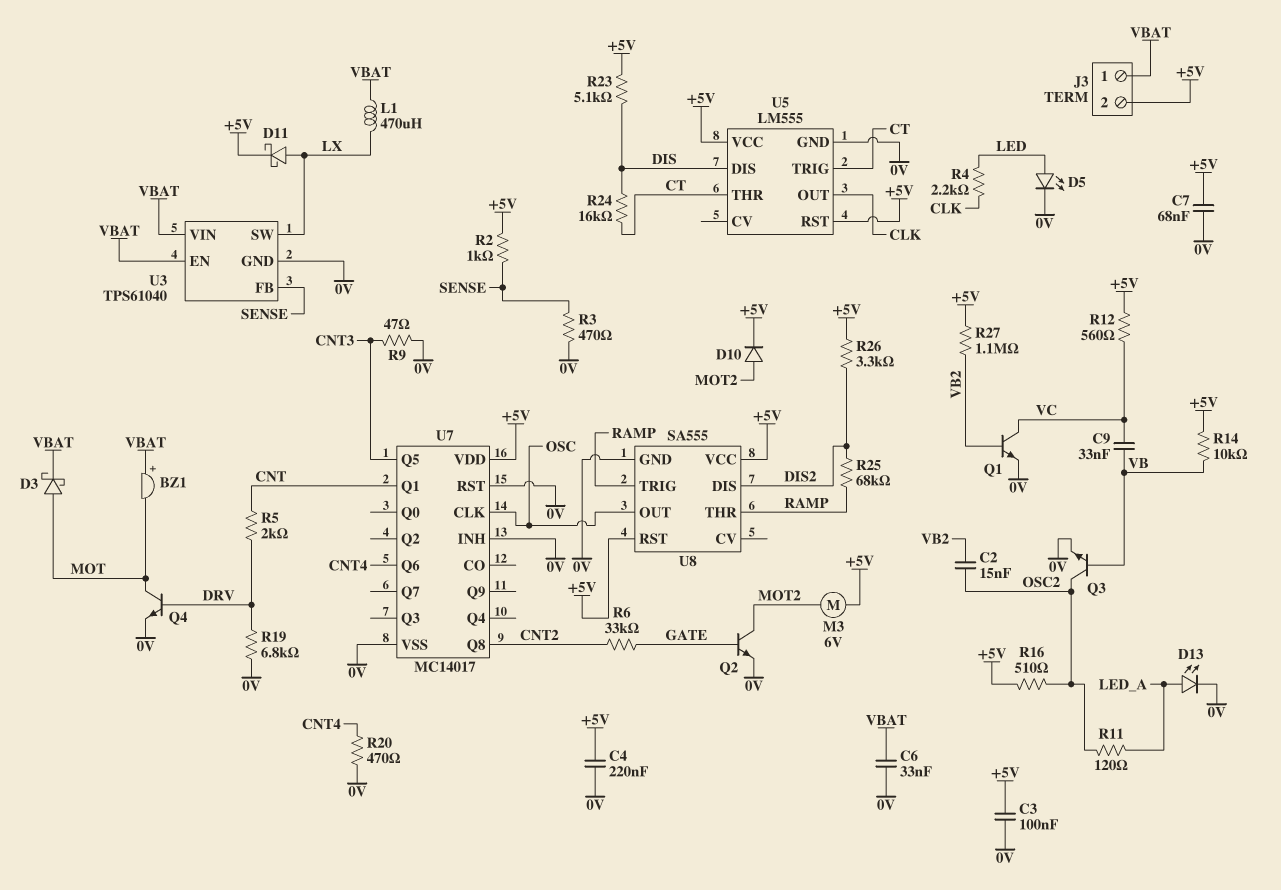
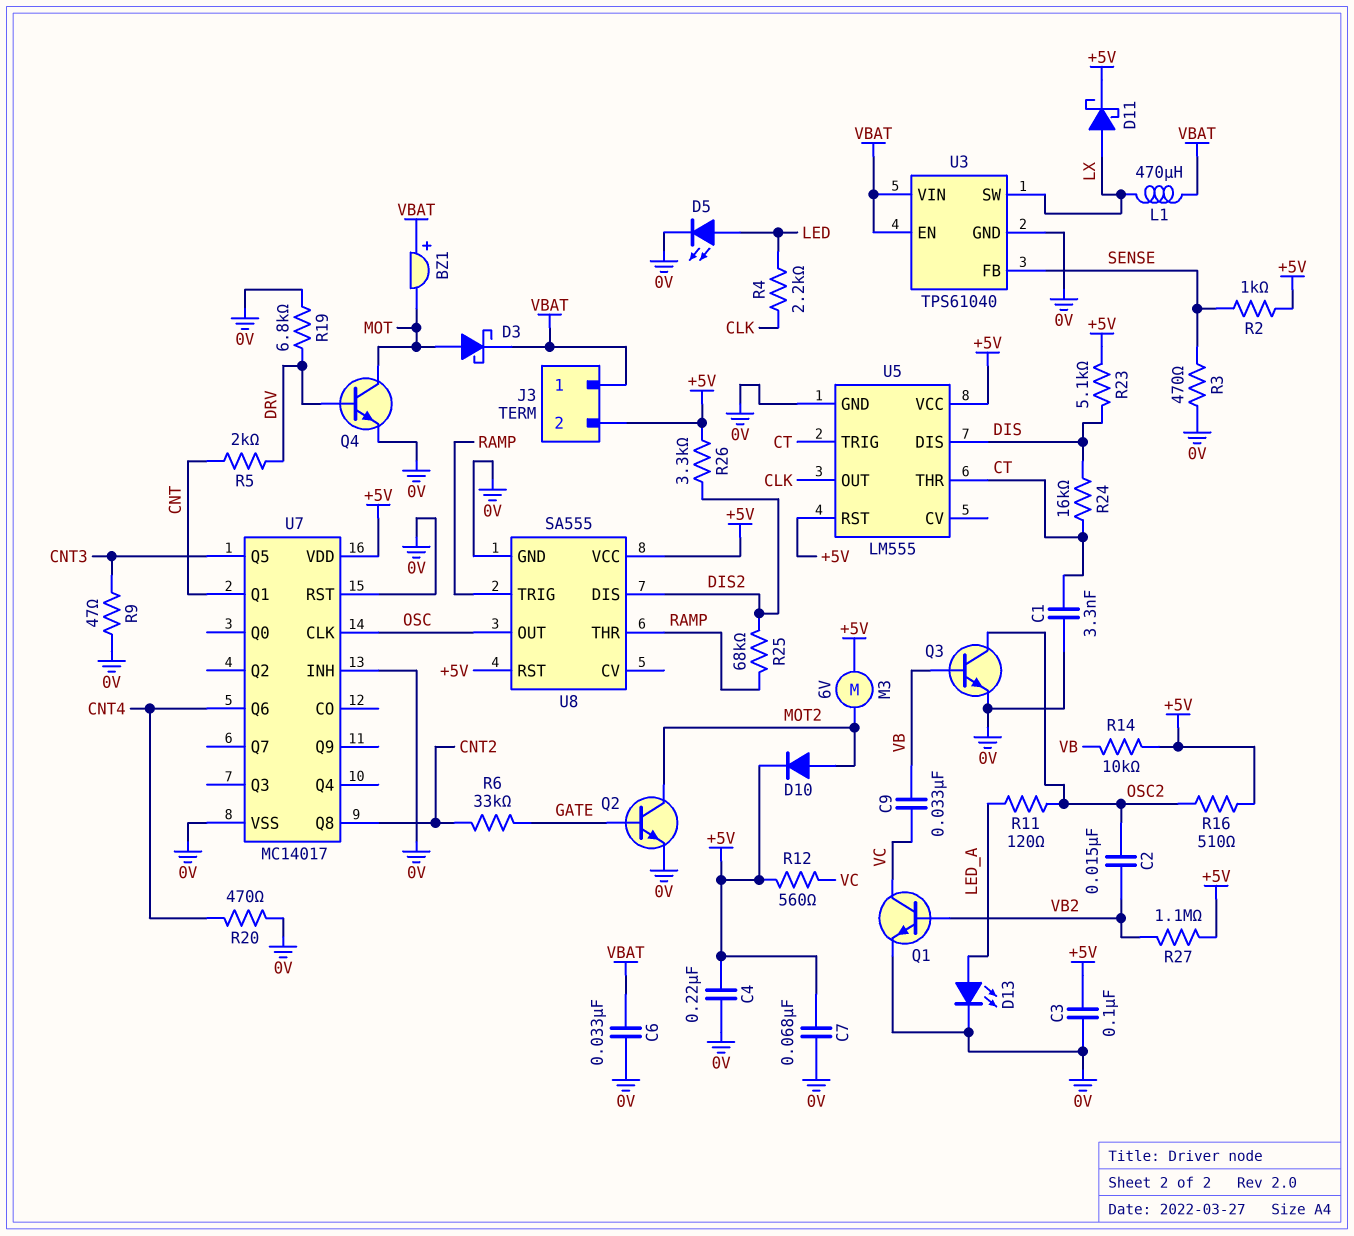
C1: none -> 3.3nF (0V, CT)

